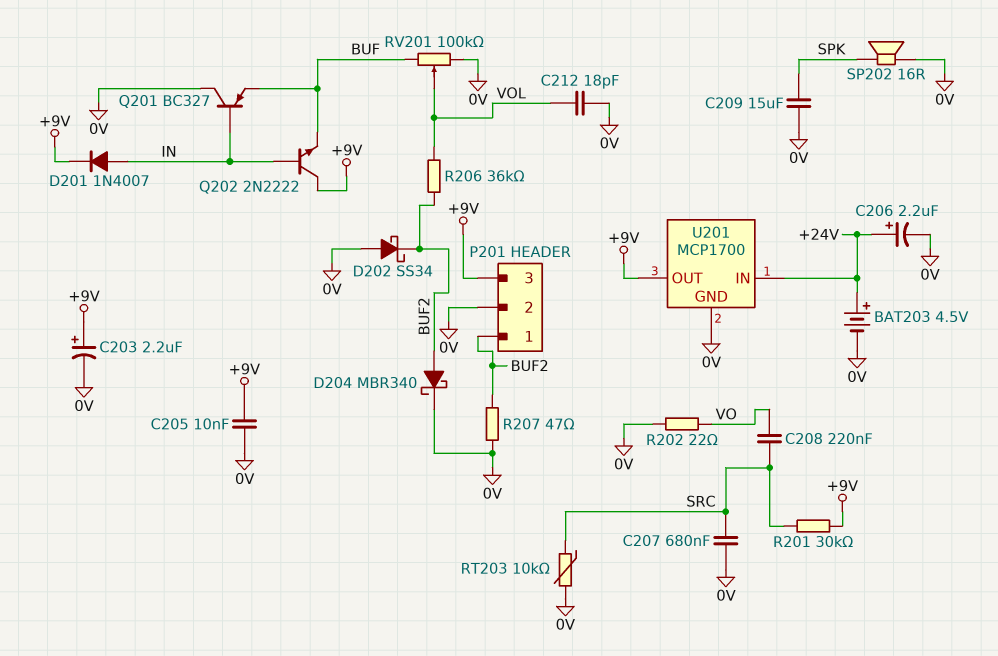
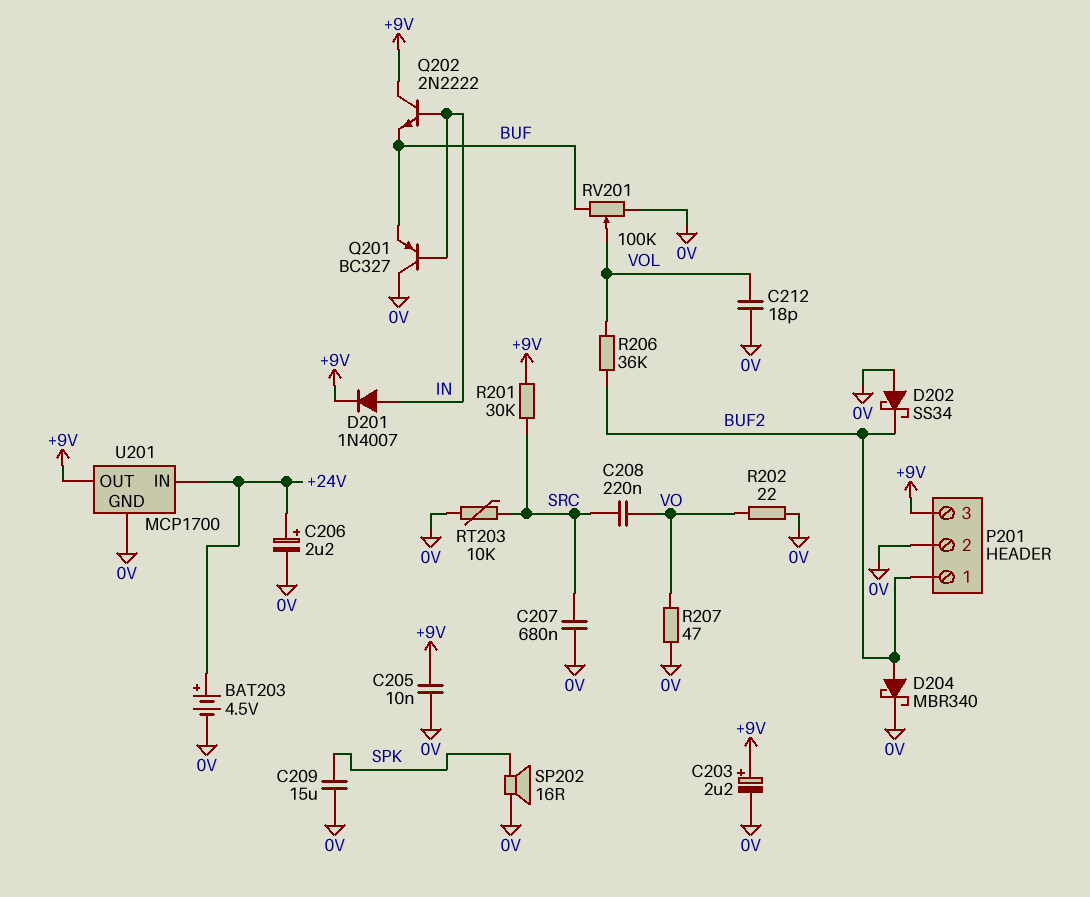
R207: 47 (0V, BUF2) -> 47 (0V, VO)

